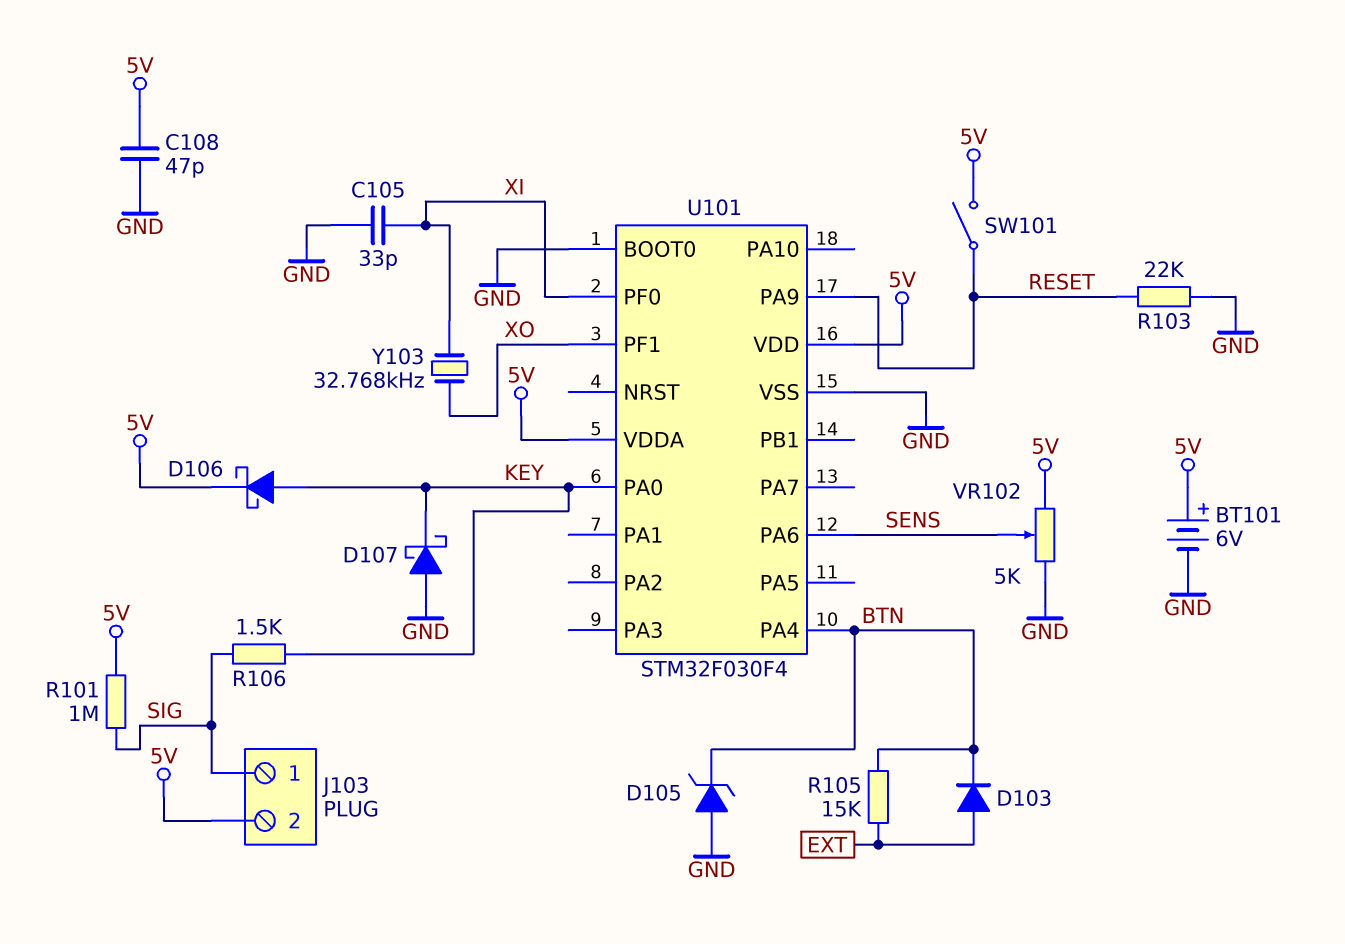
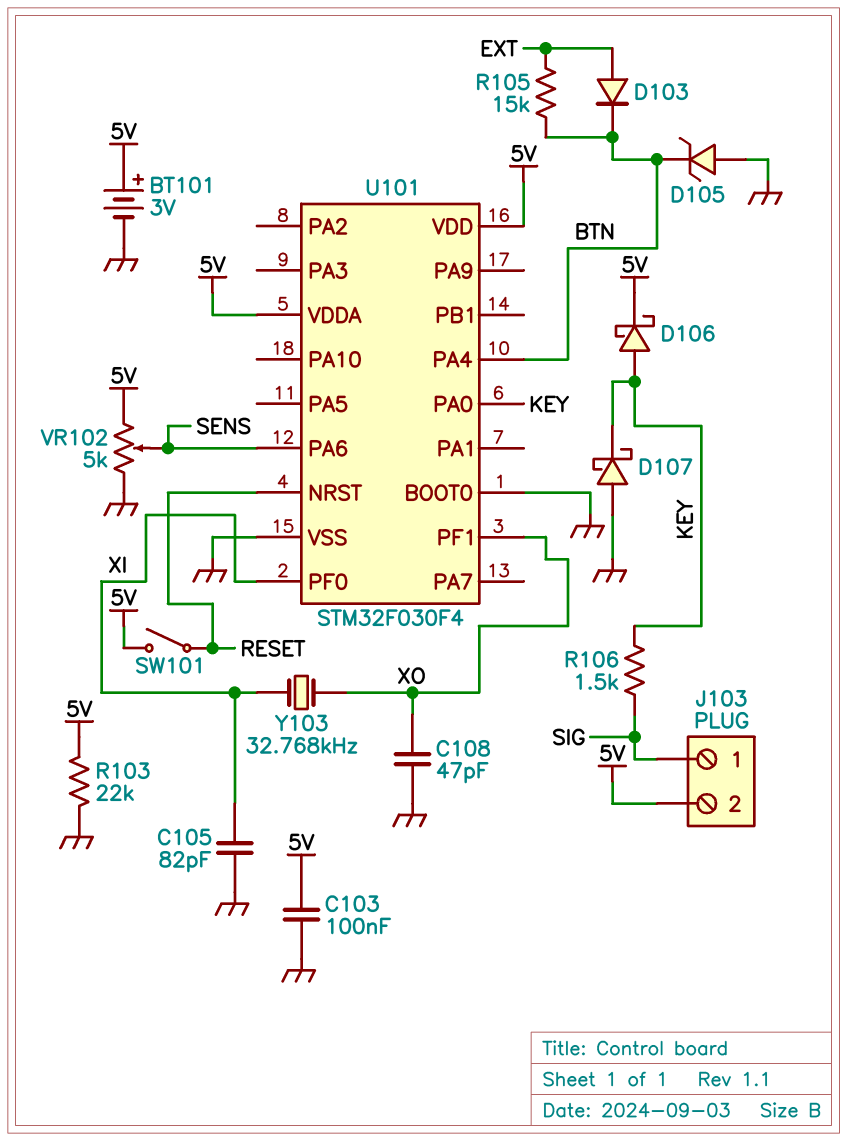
BT101: 6V (plus 5V, minus GND) -> 3V (plus 5V, minus GND)
C103: none -> 100nF (5V, GND)
C105: 33pF (GND, XI) -> 82pF (GND, XI)
C108: 47pF (5V, GND) -> 47pF (GND, XO)
R101: 1M (5V, SIG) -> none
R103: 22k (GND, RESET) -> 22k (5V, GND)
U101 pin NRST: none -> RESET
U101 pin PA9: RESET -> none

